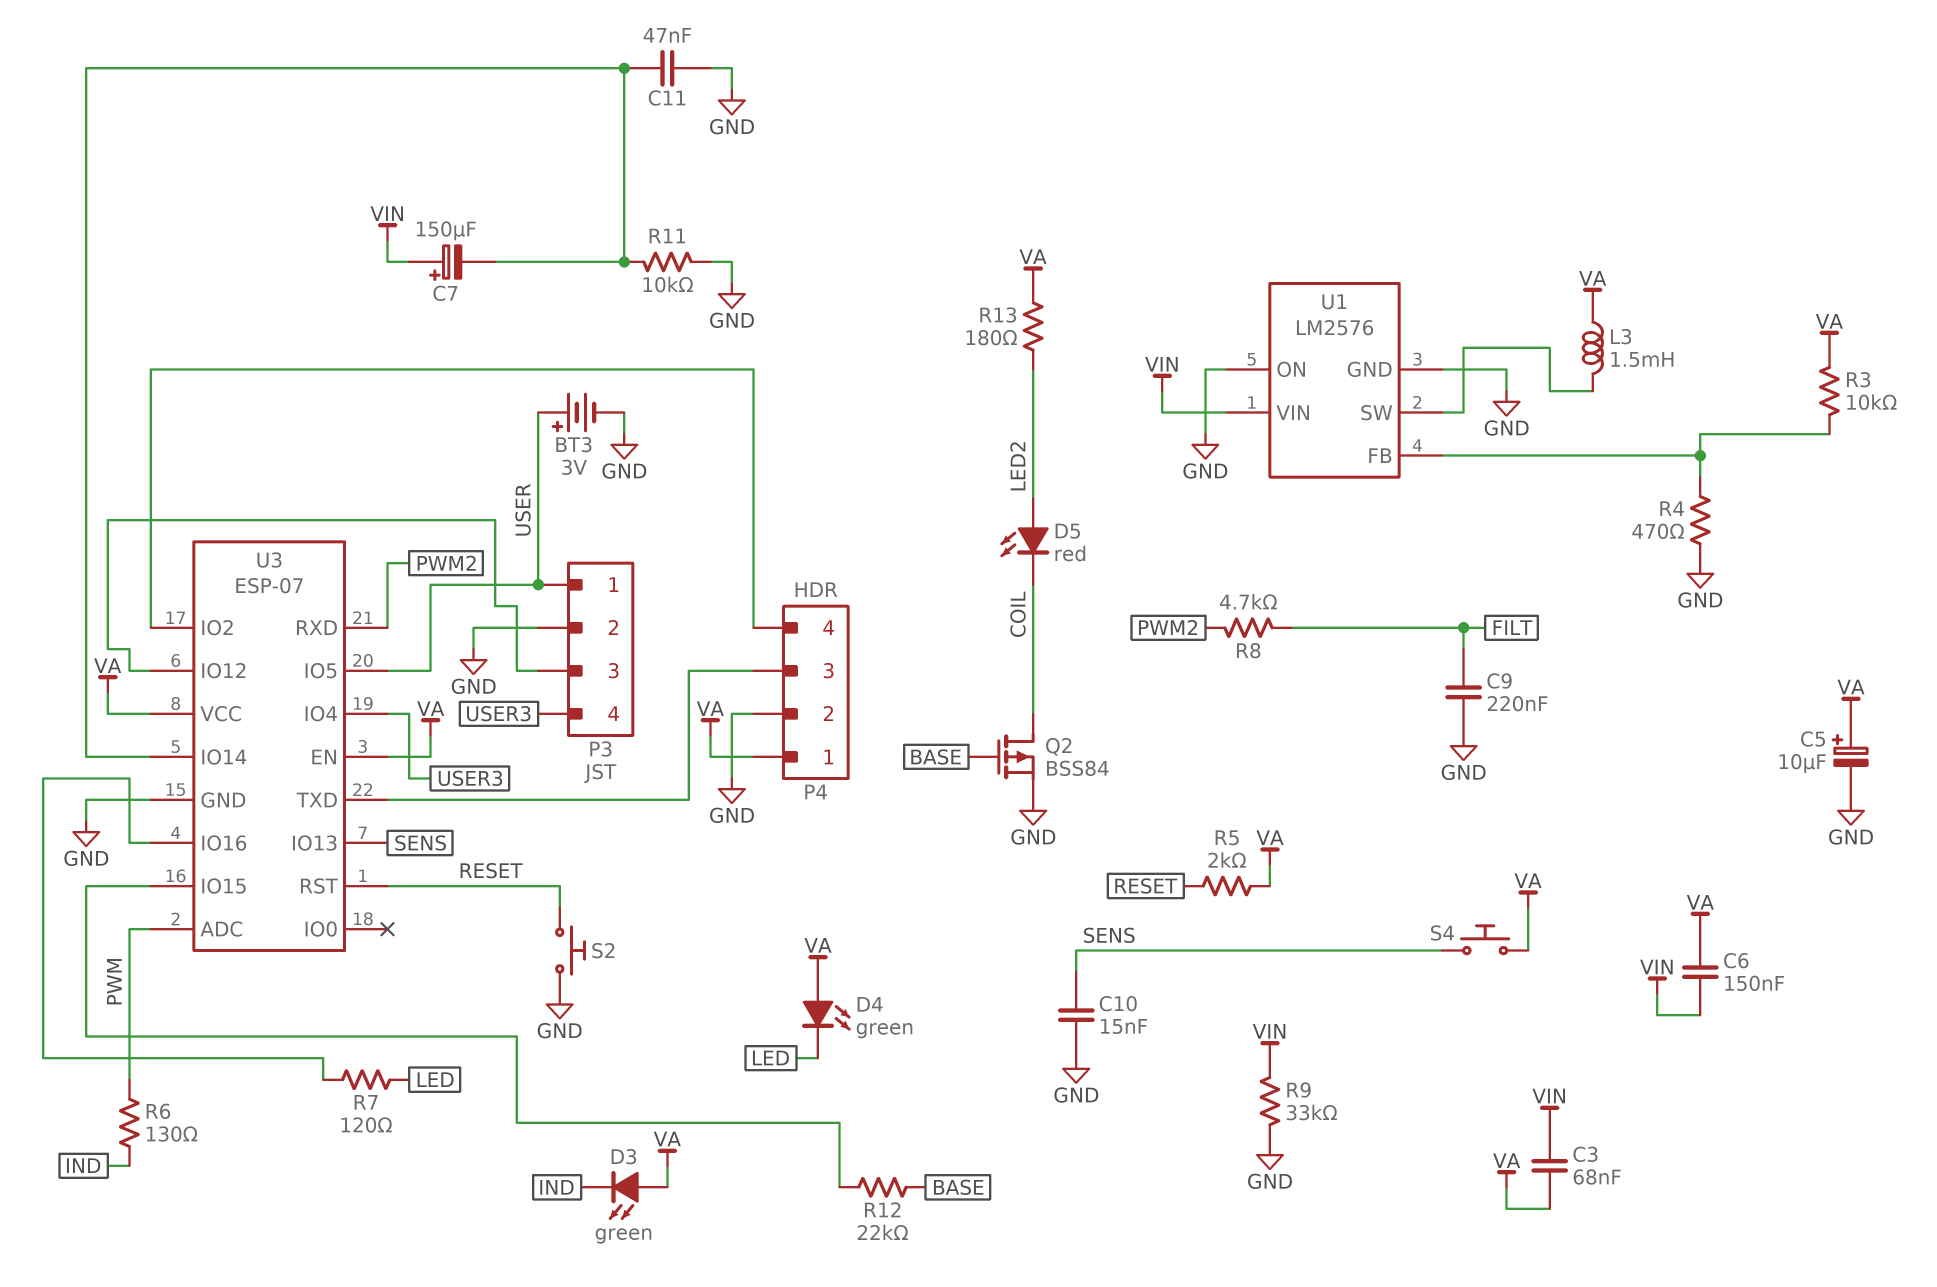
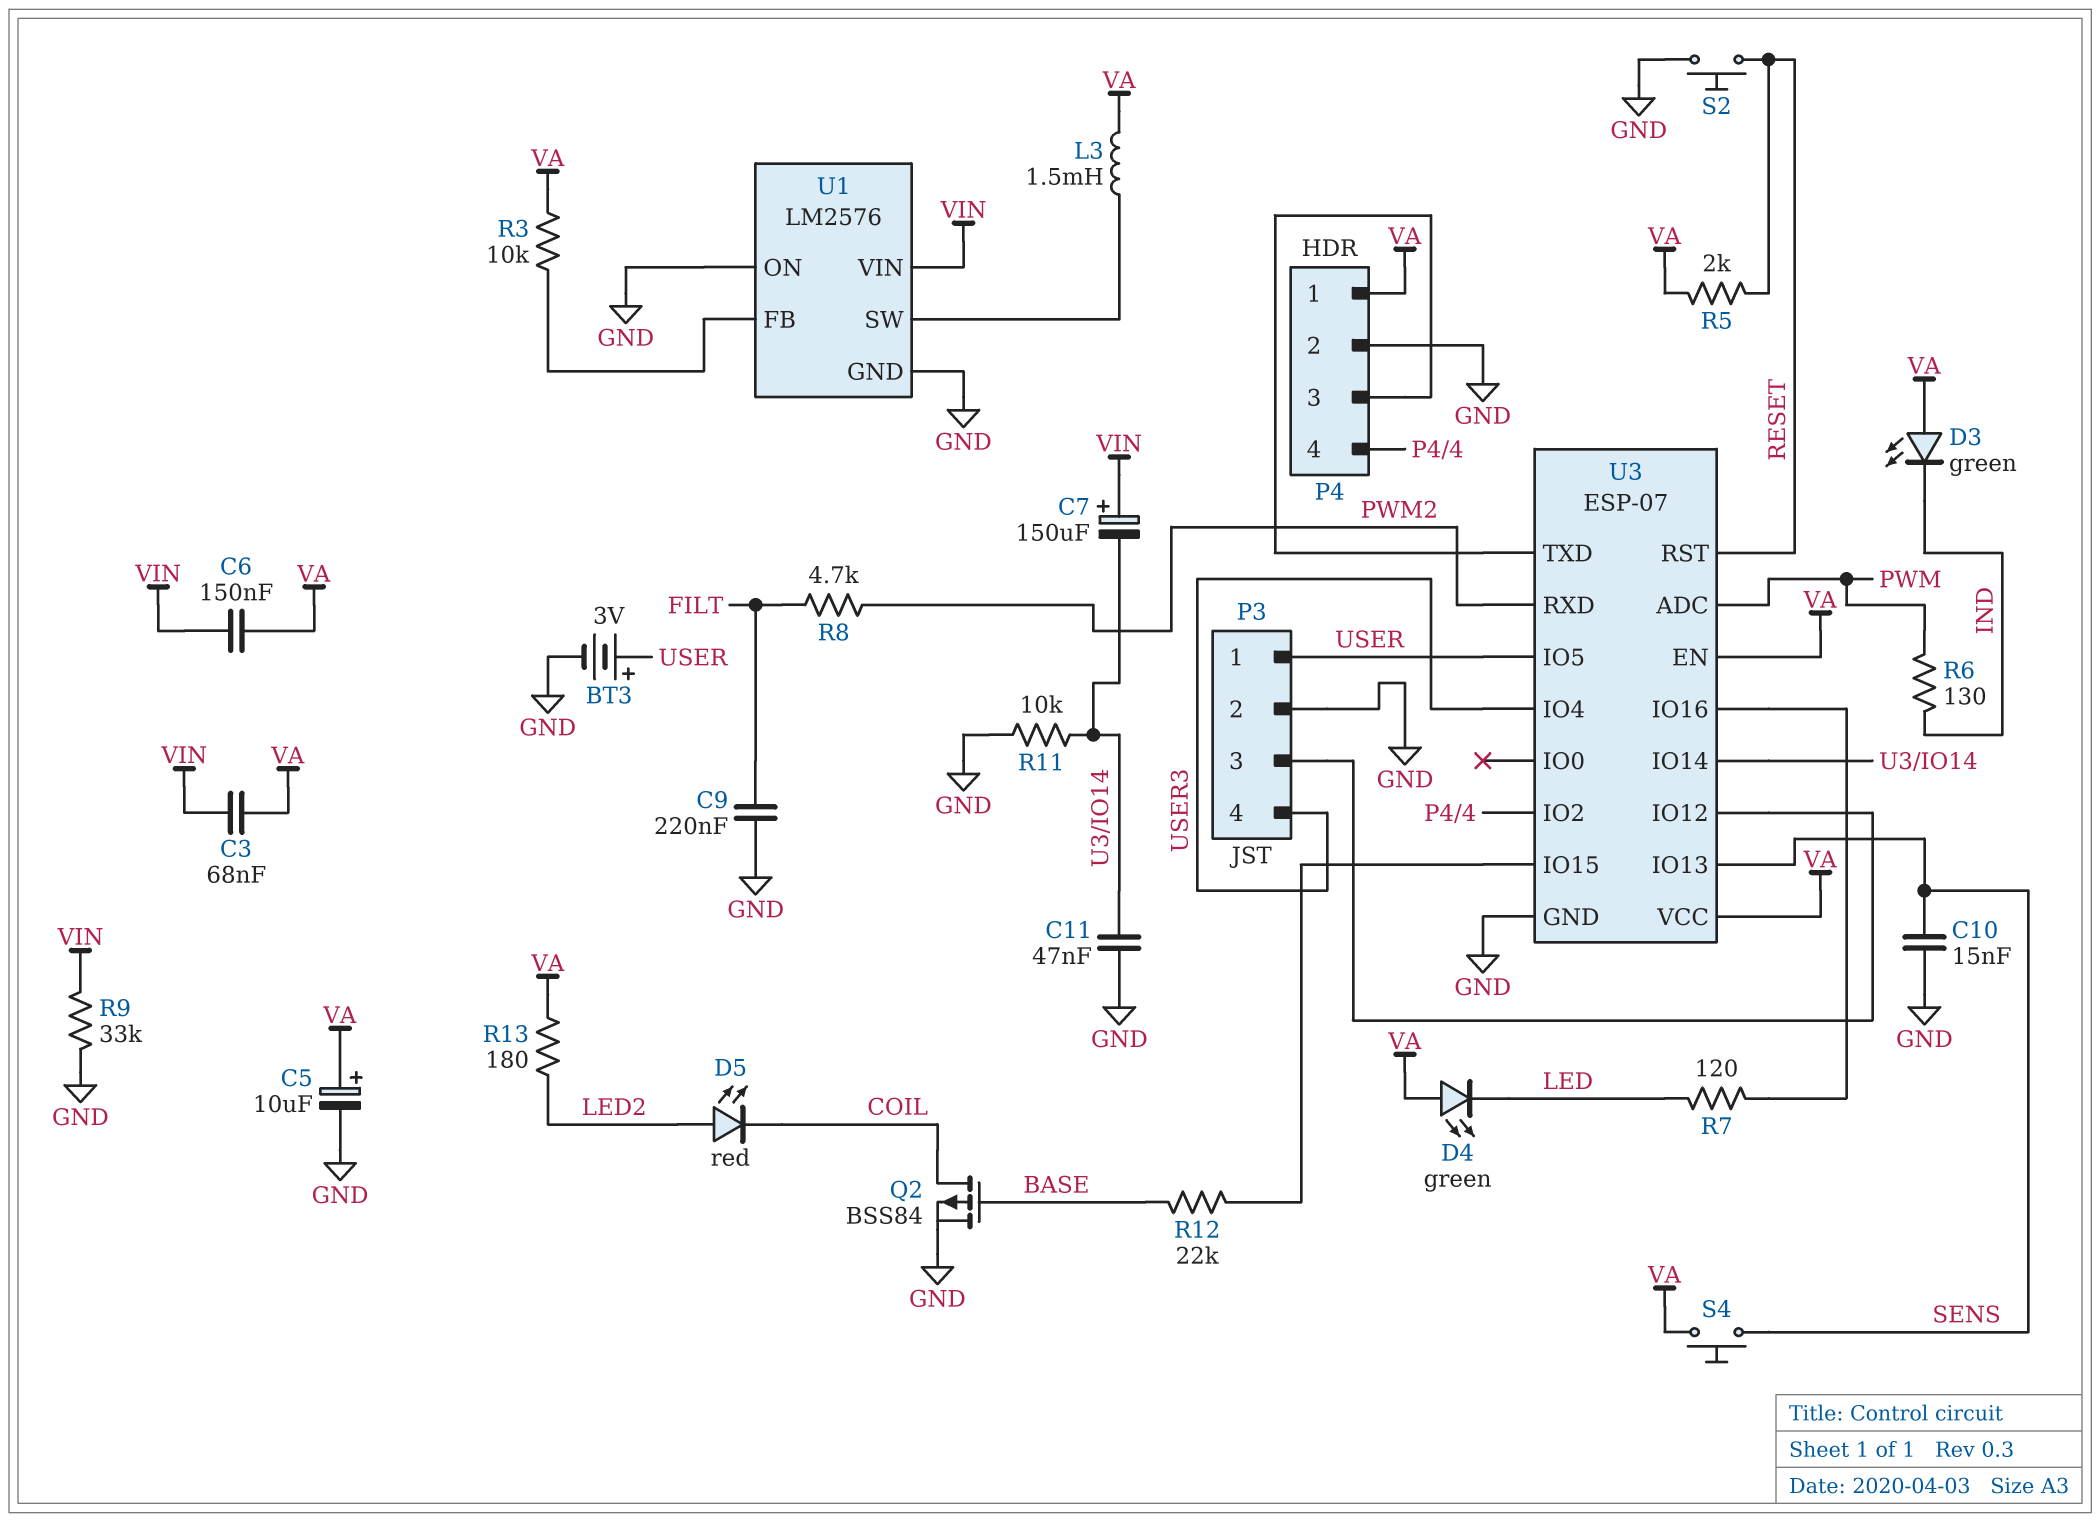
R4: 470 (GND, U1/FB) -> none

